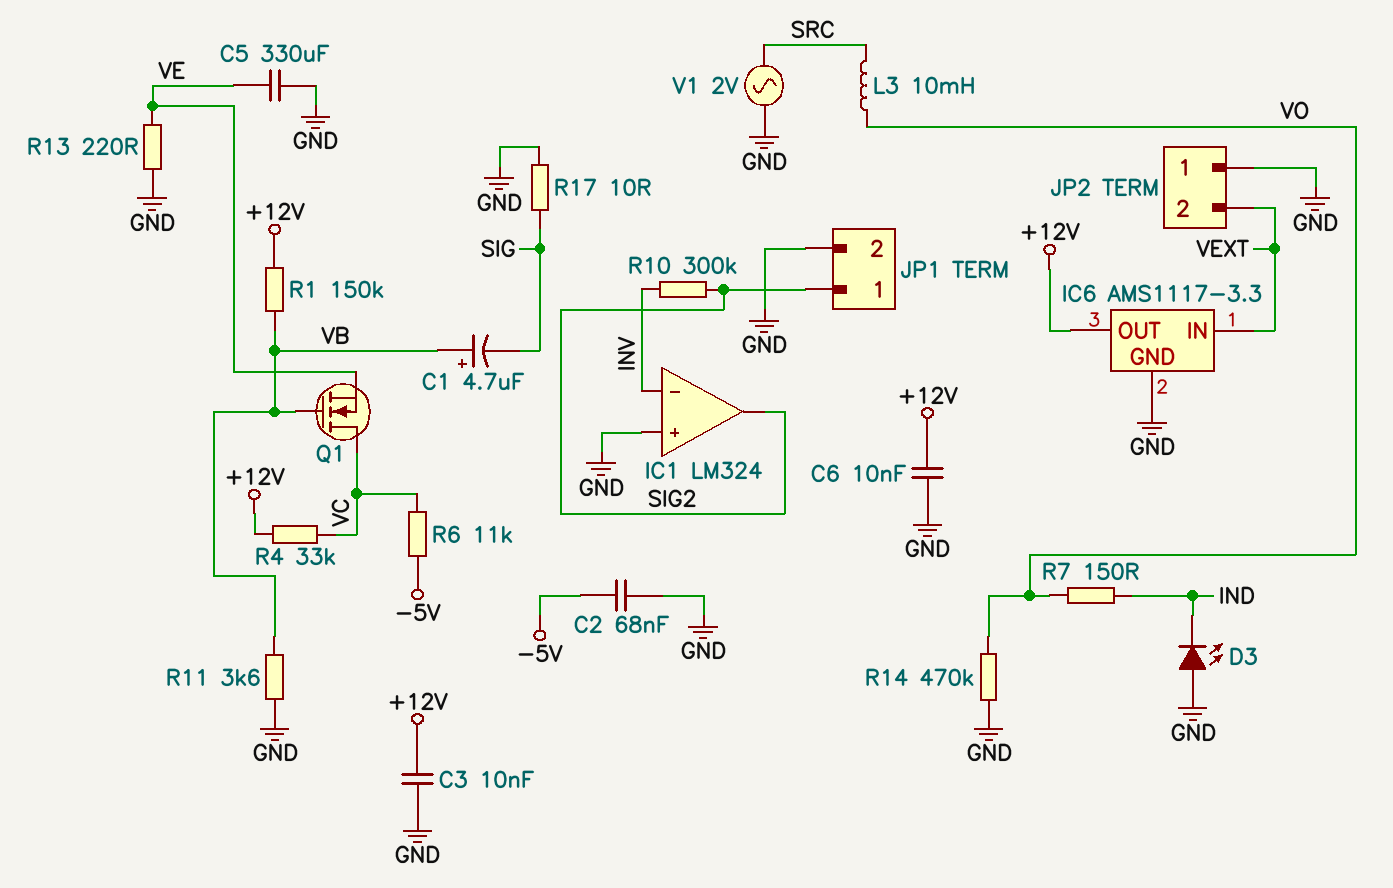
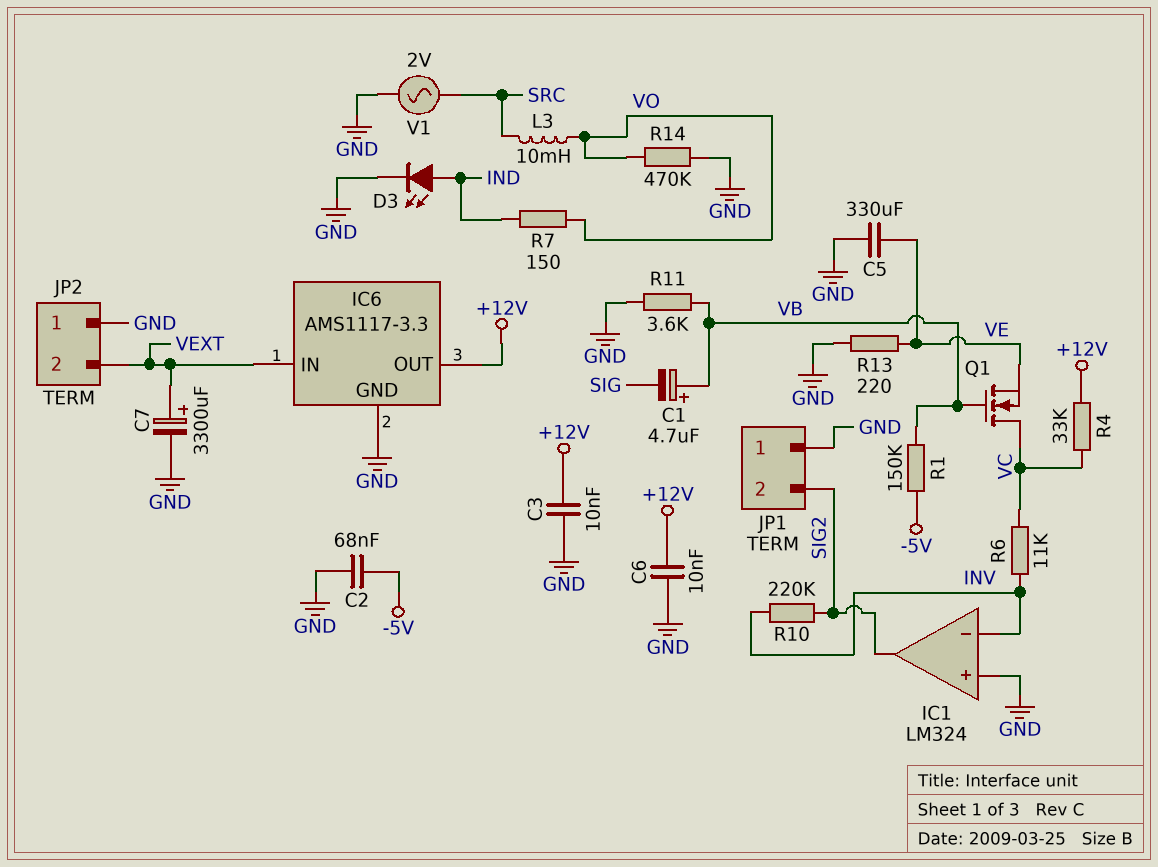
C7: none -> 3300uF (plus VEXT, minus GND)
D3: LED (A GND, K IND) -> LED (A IND, K GND)
JP1 pin 1: SIG2 -> GND
JP1 pin 2: GND -> SIG2
R1: 150k (+12V, VB) -> 150k (-5V, VB)
R6: 11k (-5V, VC) -> 11k (INV, VC)
R10: 300k (INV, SIG2) -> 220k (INV, SIG2)
R17: 10 (GND, SIG) -> none

